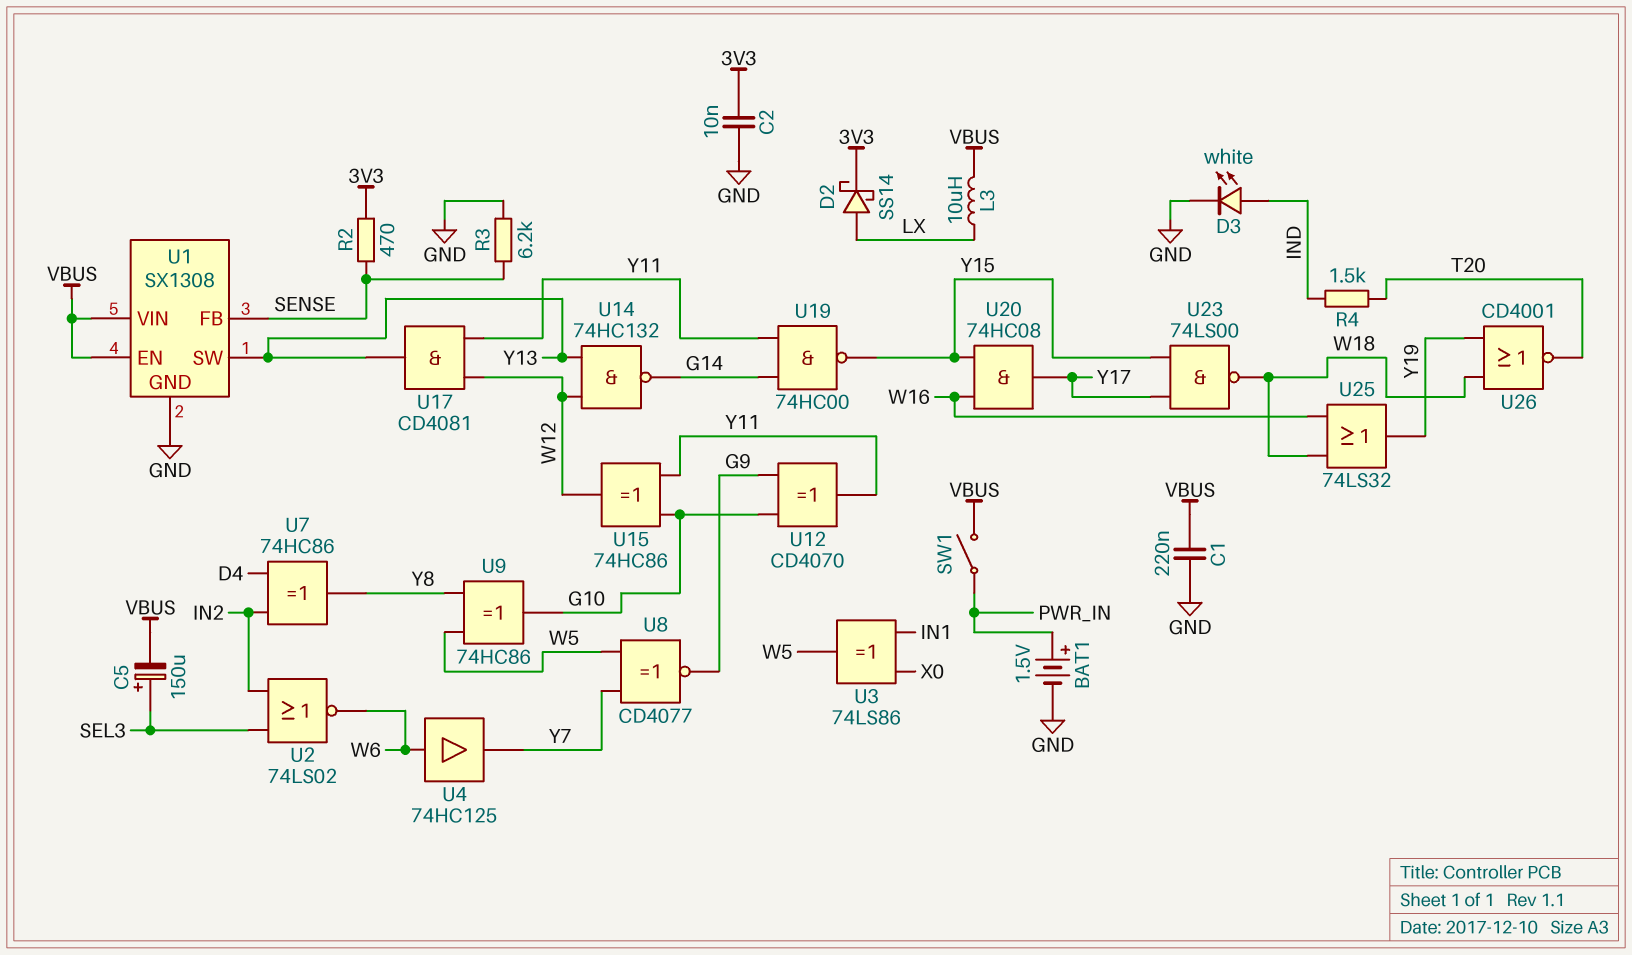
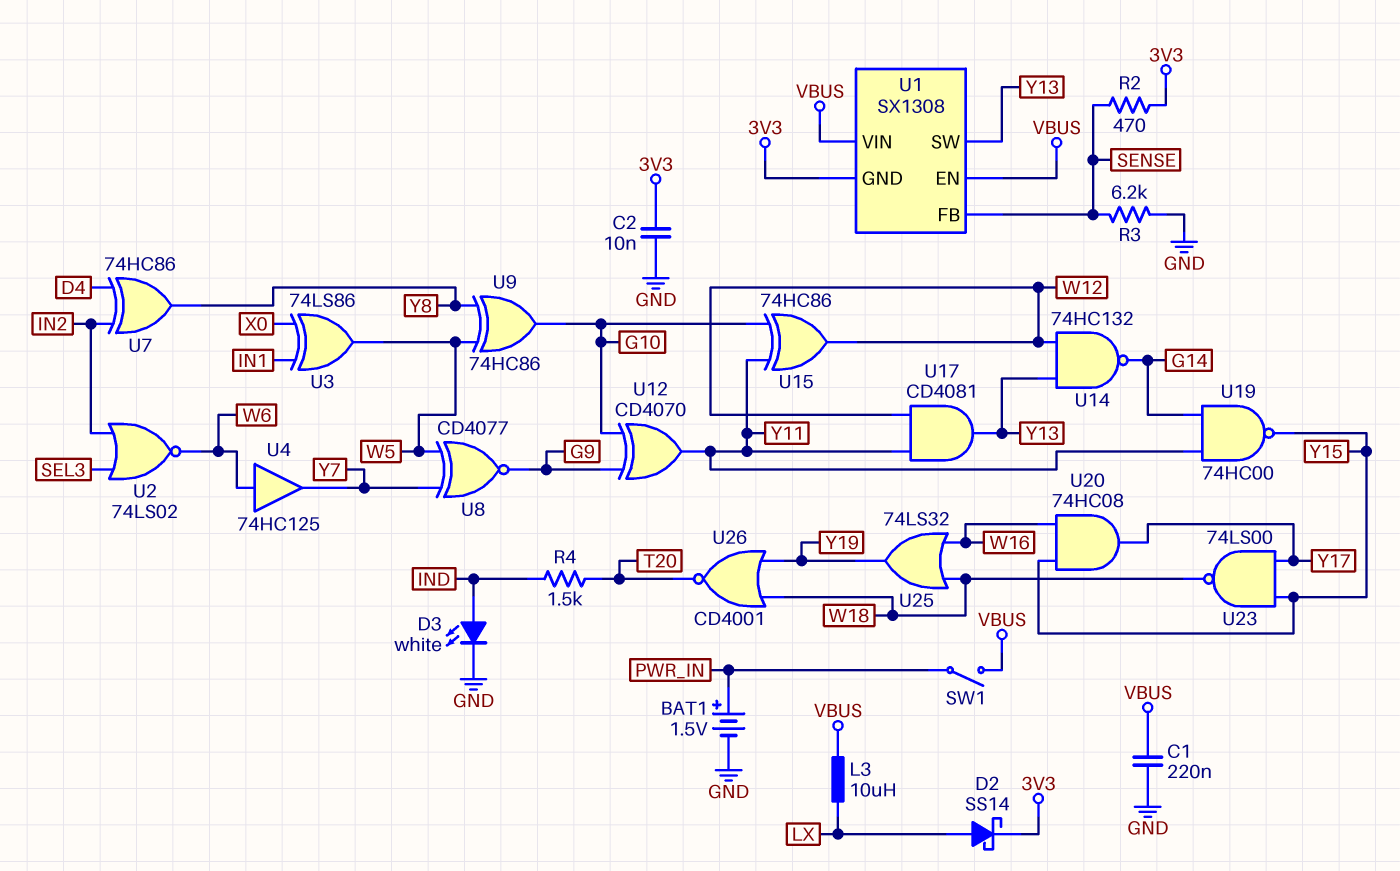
C5: 150uF (plus SEL3, minus VBUS) -> none
U1 pin GND: GND -> 3V3

